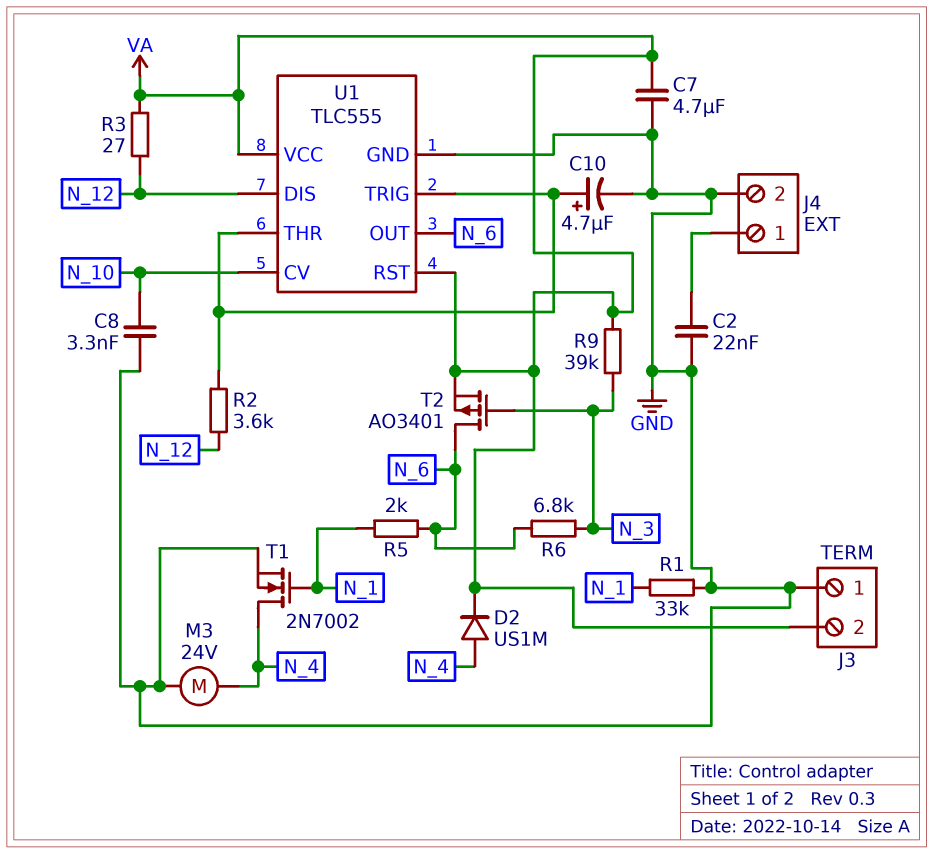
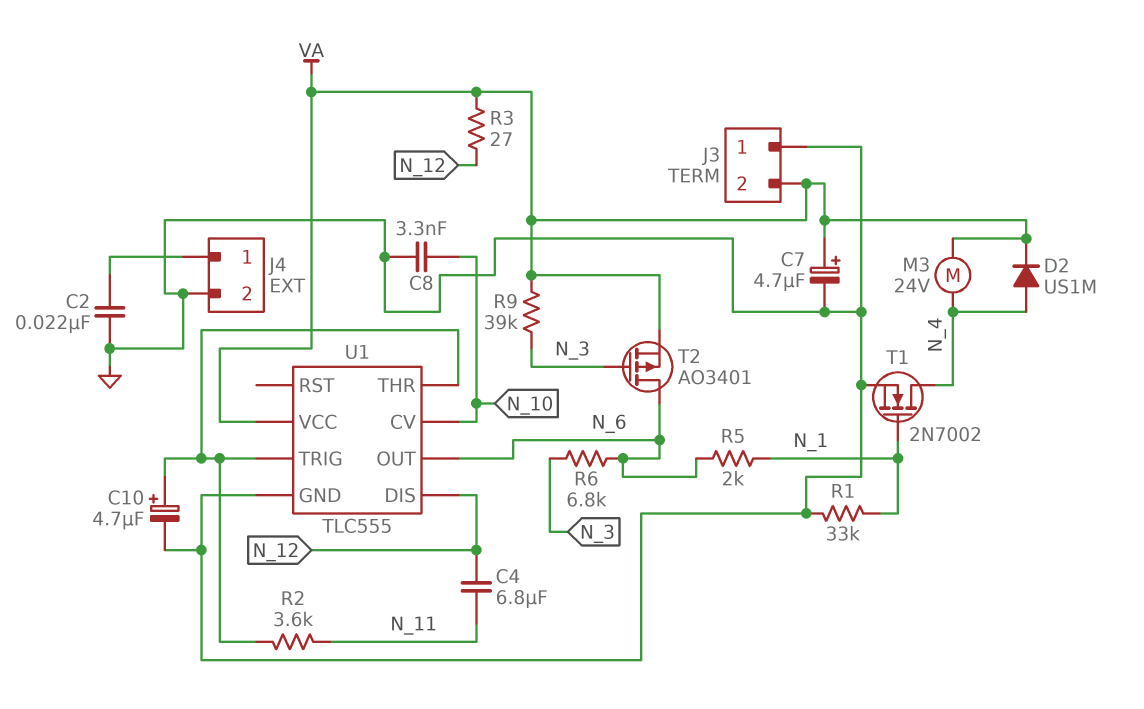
C4: none -> 6.8uF (N_11, N_12)
C7: 4.7uF (GND, VA) -> 4.7uF (plus VA, minus GND)
M3: motor 24V (GND, N_4) -> motor 24V (N_4, VA)
R2: 3.6k (N_12, U1/THR) -> 3.6k (N_11, U1/THR)
U1 pin RST: VA -> none

